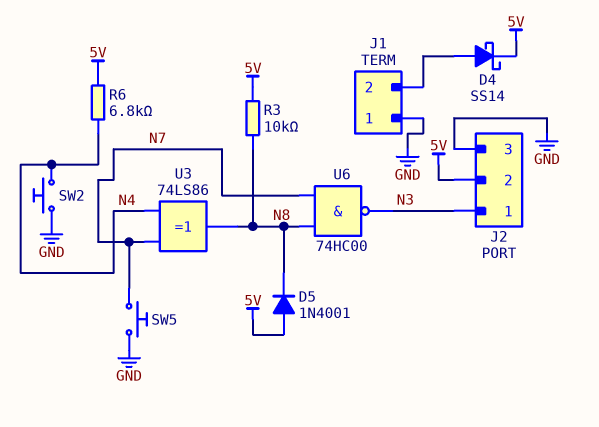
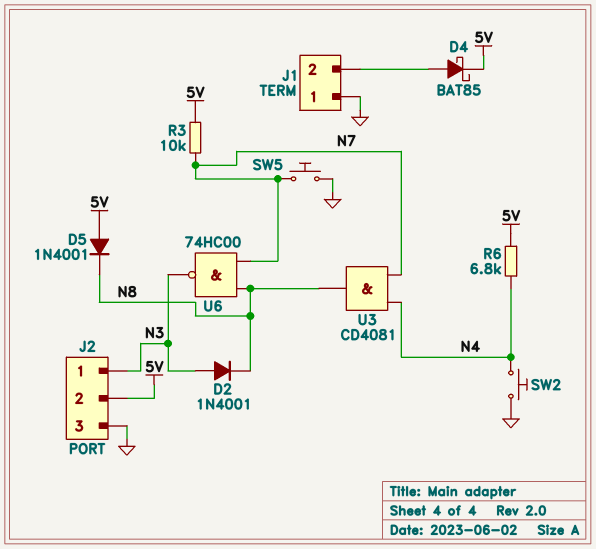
D2: none -> diode 1N4001 (A N3, K N8)
D4: schottky SS14 (A J1/2, K 5V) -> schottky BAT85 (A J1/2, K 5V)
R3: 10k (5V, N8) -> 10k (5V, N7)
U3: XOR 74LS86 (in N4, in N7, out N8) -> AND CD4081 (in N4, in N7, out N8)

